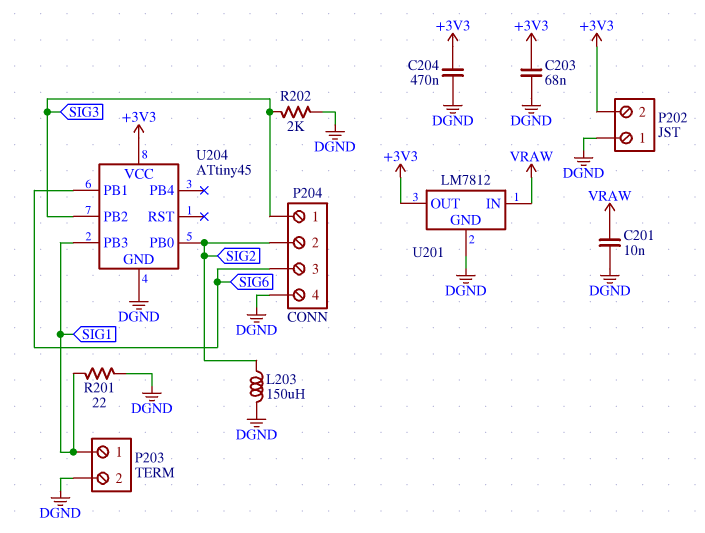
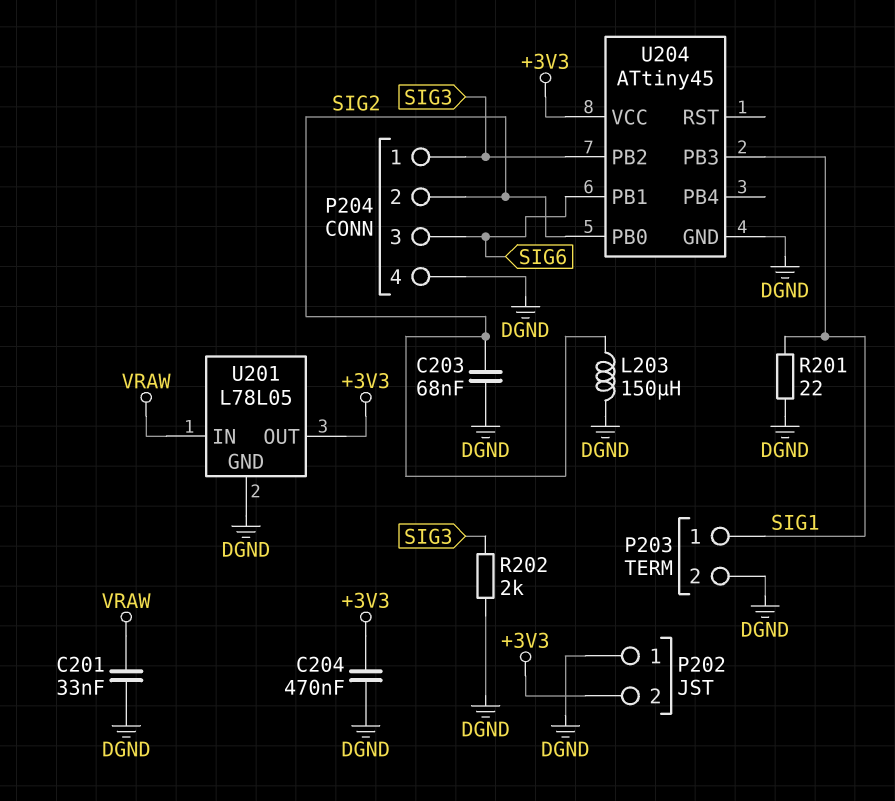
C201: 10nF (DGND, VRAW) -> 33nF (DGND, VRAW)
C203: 68nF (+3V3, DGND) -> 68nF (DGND, SIG2)
U201: LM7812 -> L78L05

